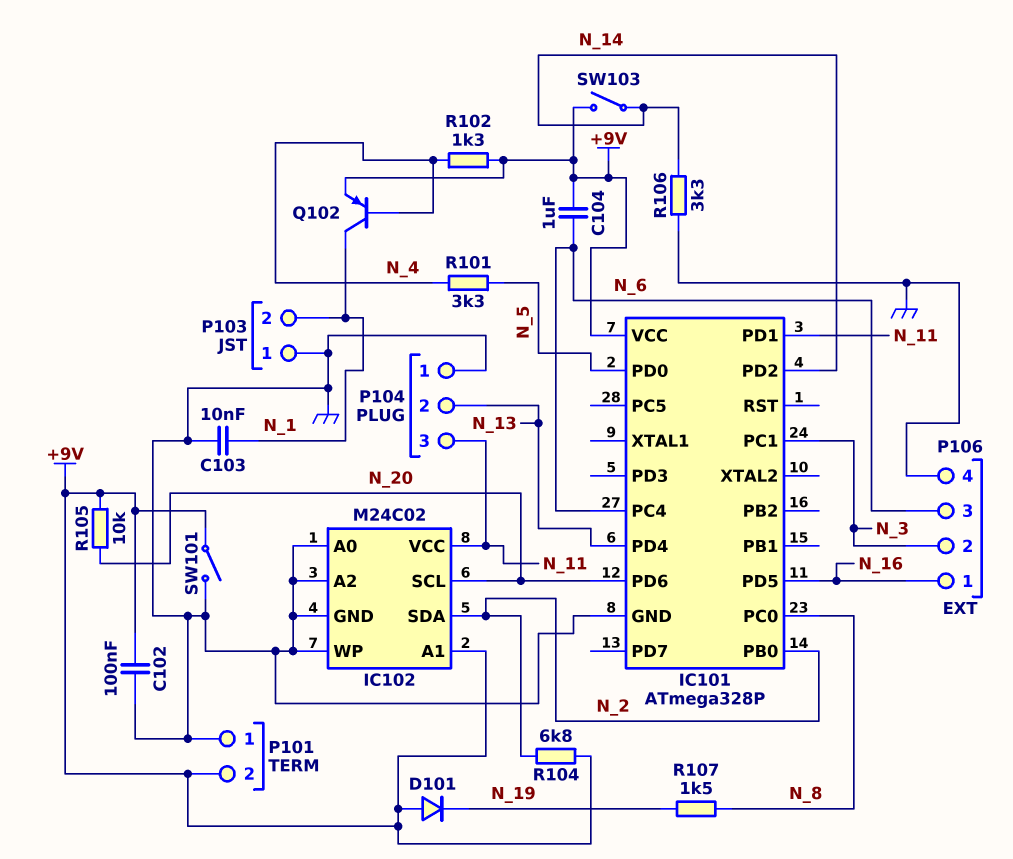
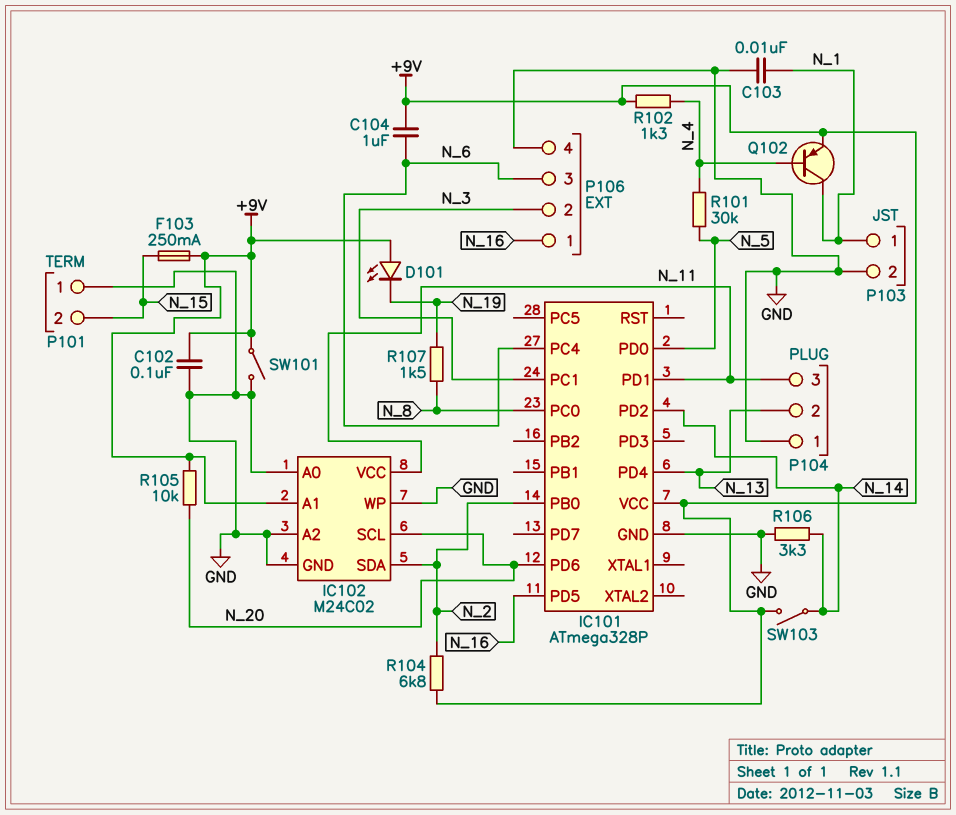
D101: diode (A +9V, K N_19) -> LED (A +9V, K N_19)
F103: none -> 250mA (+9V, N_15)
P101 pin 2: +9V -> N_15
P103 pin 1: GND -> N_1
P103 pin 2: N_1 -> GND
R101: 3.3k (N_4, N_5) -> 30k (N_4, N_5)

